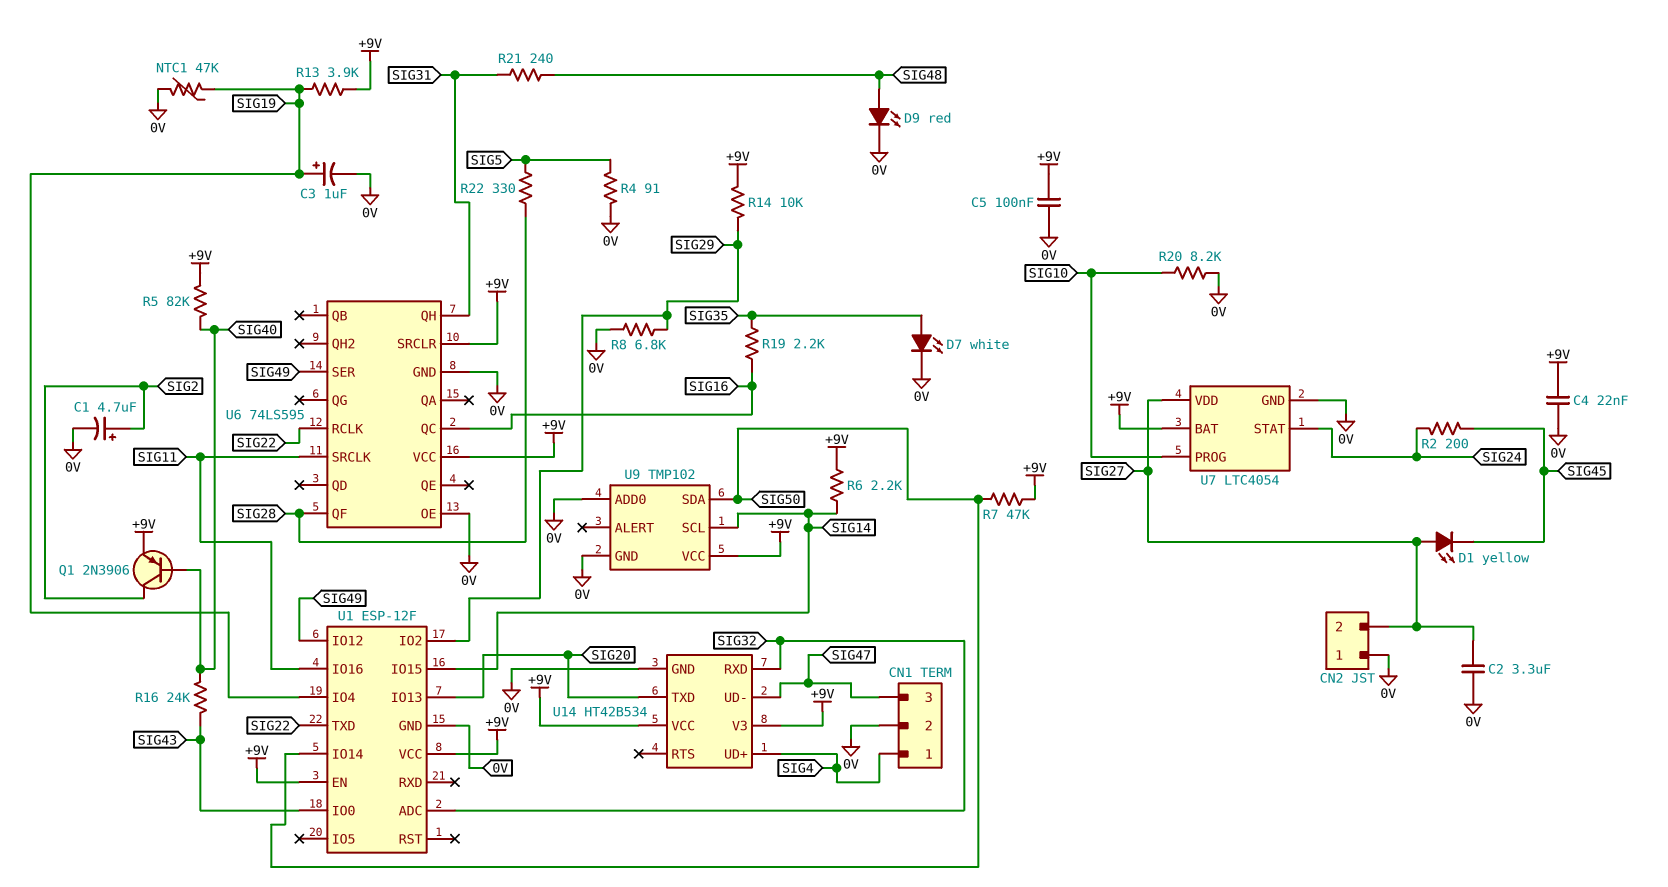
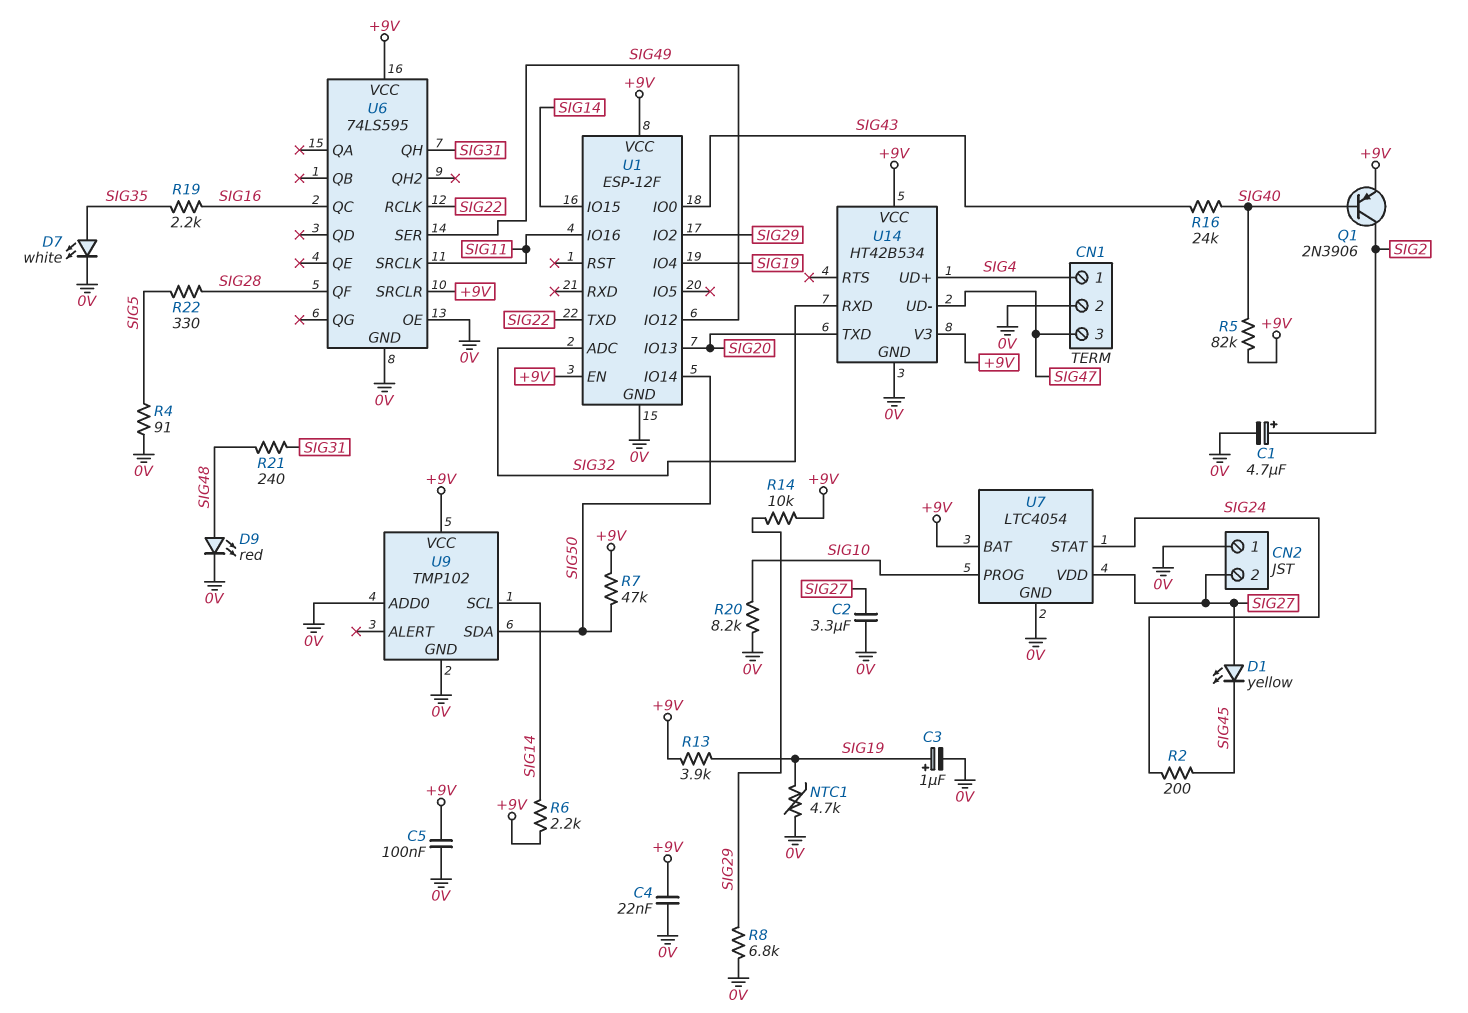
NTC1: 47k (0V, SIG19) -> 4.7k (0V, SIG19)

